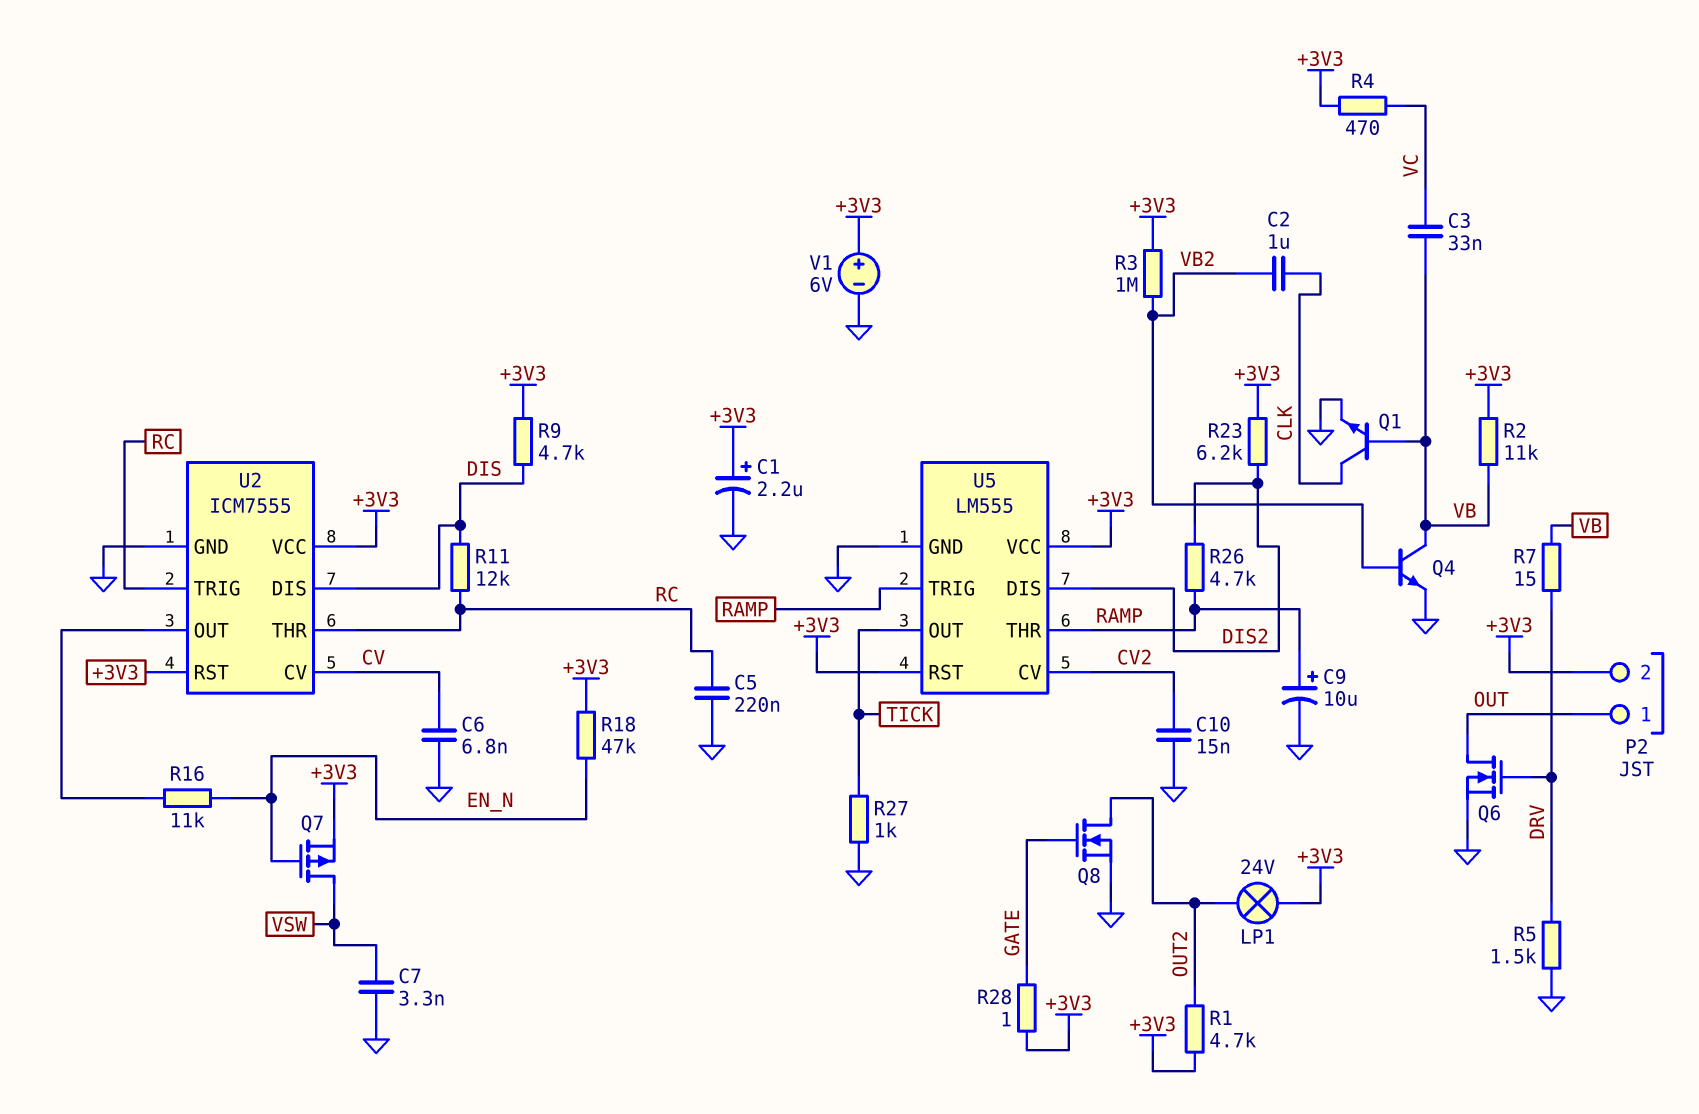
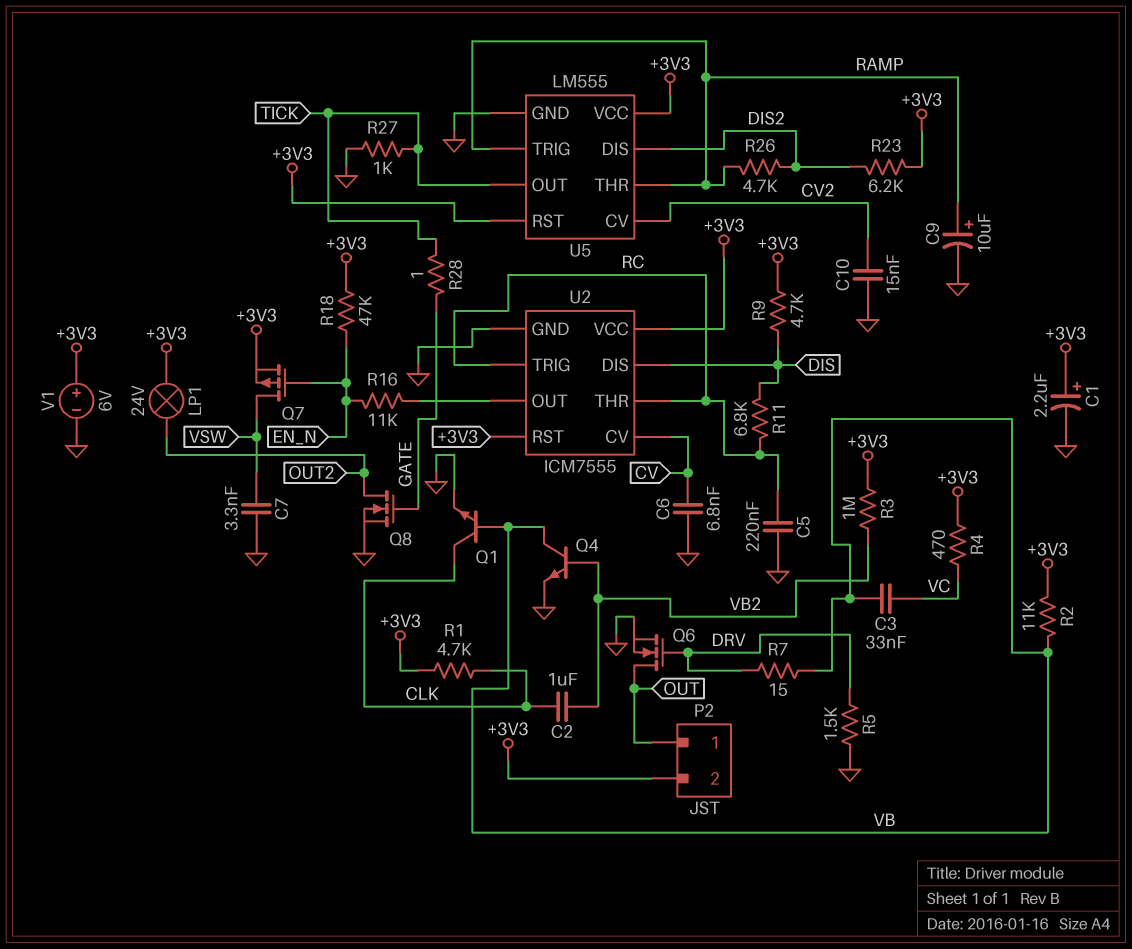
R1: 4.7k (+3V3, OUT2) -> 4.7k (+3V3, CLK)
R11: 12k (DIS, RC) -> 6.8k (DIS, RC)
R28: 1 (+3V3, GATE) -> 1 (GATE, TICK)

